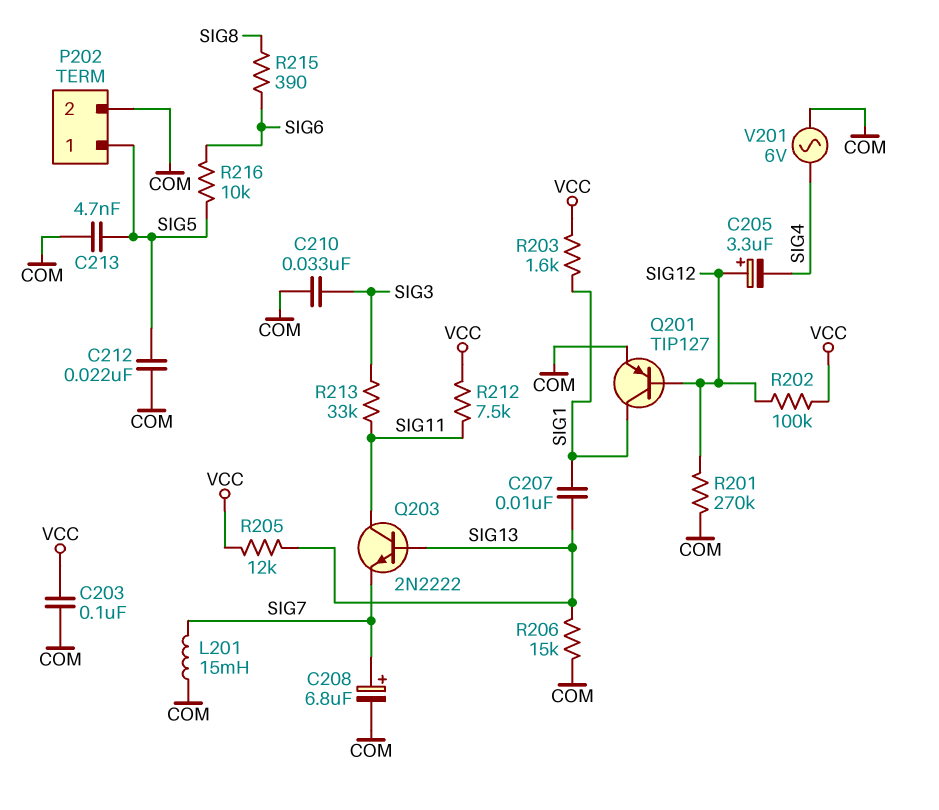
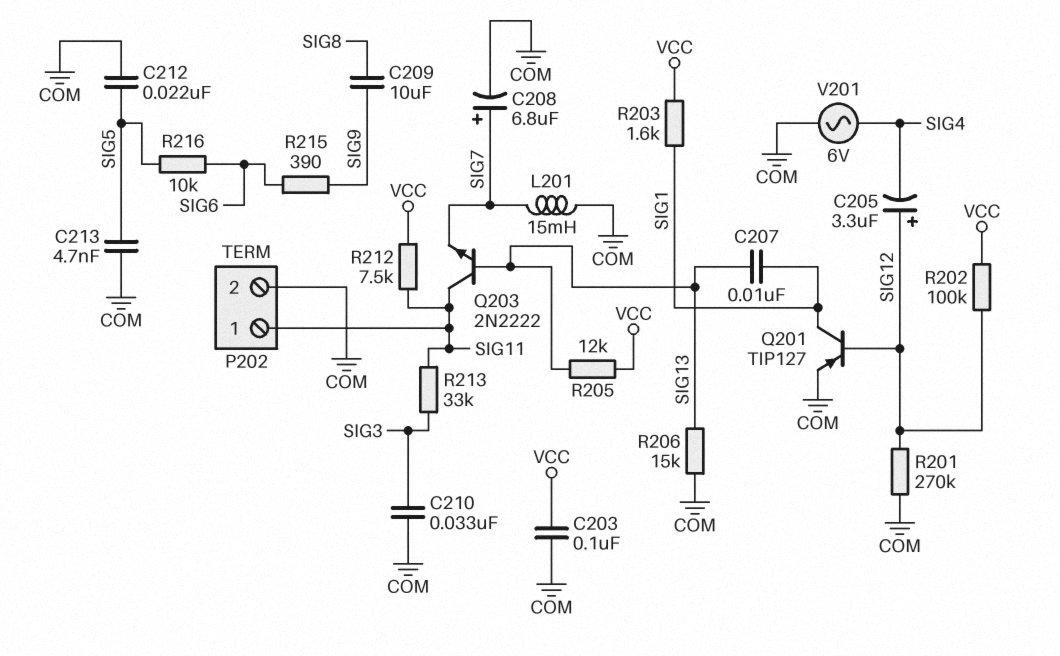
C209: none -> 10uF (SIG8, SIG9)
P202 pin 1: SIG5 -> SIG11
R215: 390 (SIG6, SIG8) -> 390 (SIG6, SIG9)

